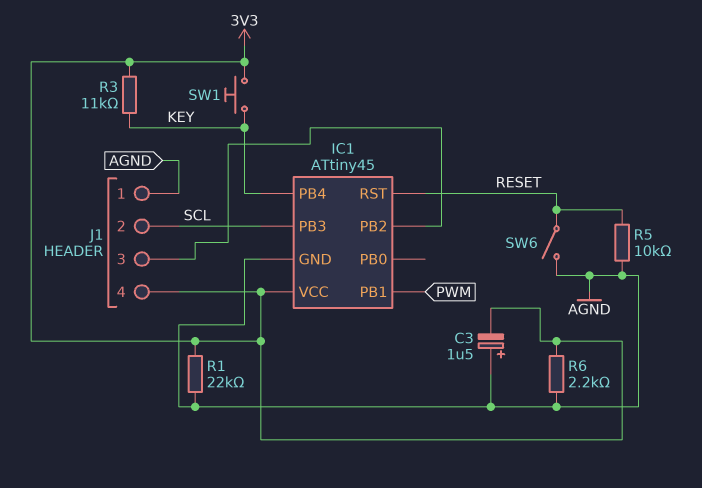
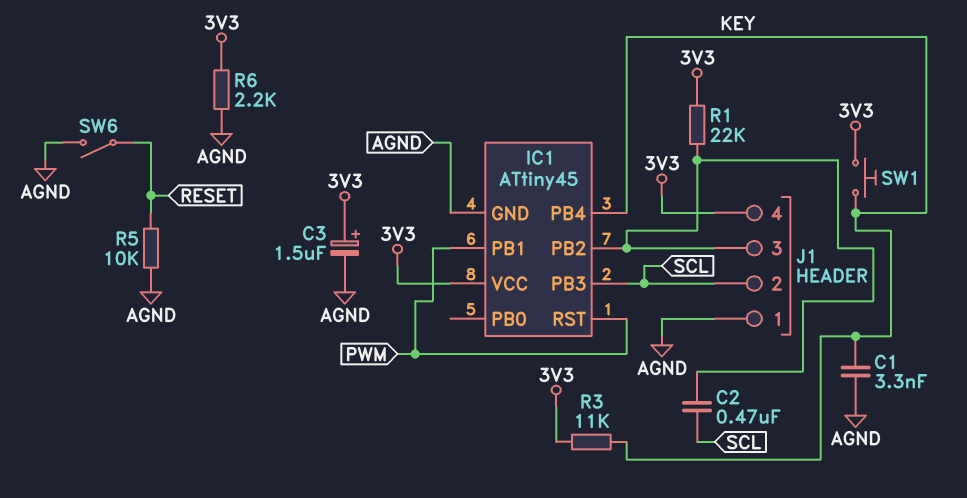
C1: none -> 3.3nF (AGND, KEY)
C2: none -> 470nF (IC1/PB2, SCL)
C3: 1.5uF (plus AGND, minus 3V3) -> 1.5uF (plus 3V3, minus AGND)
IC1 pin RST: RESET -> PWM
R1: 22k (3V3, AGND) -> 22k (3V3, IC1/PB2)

